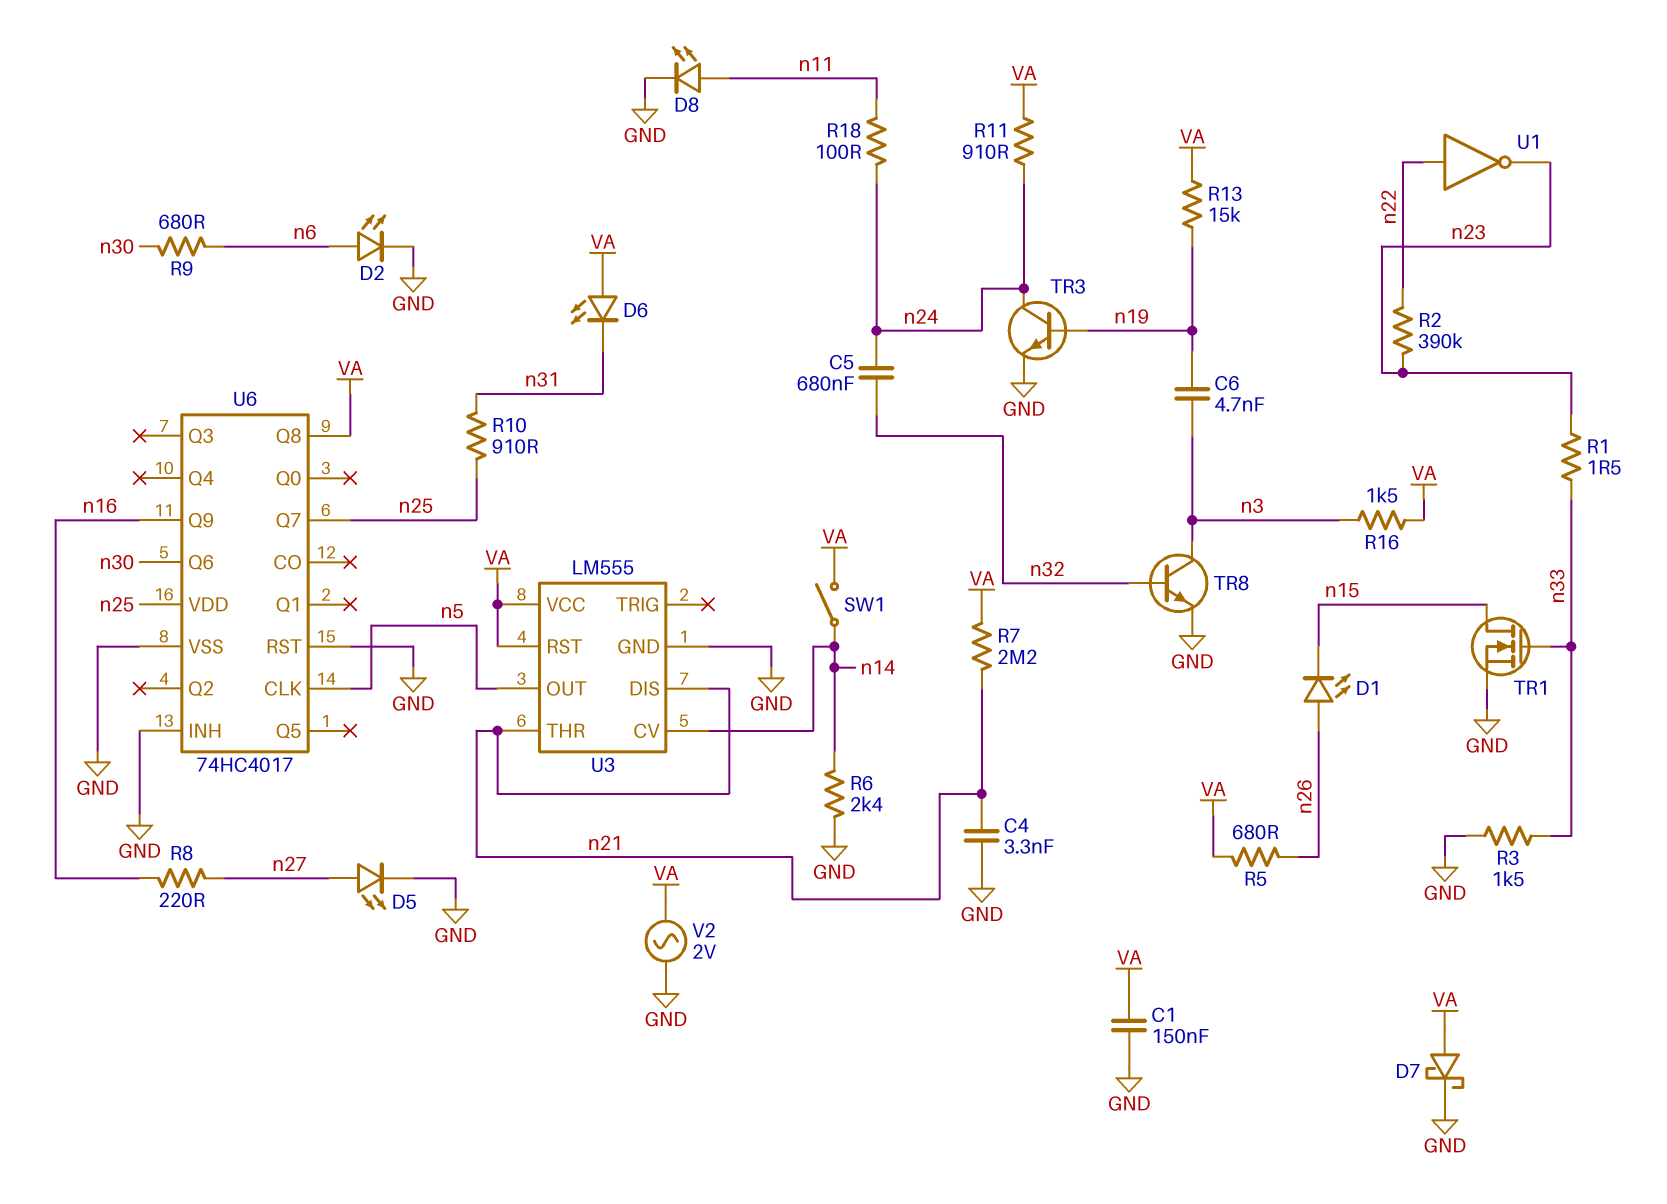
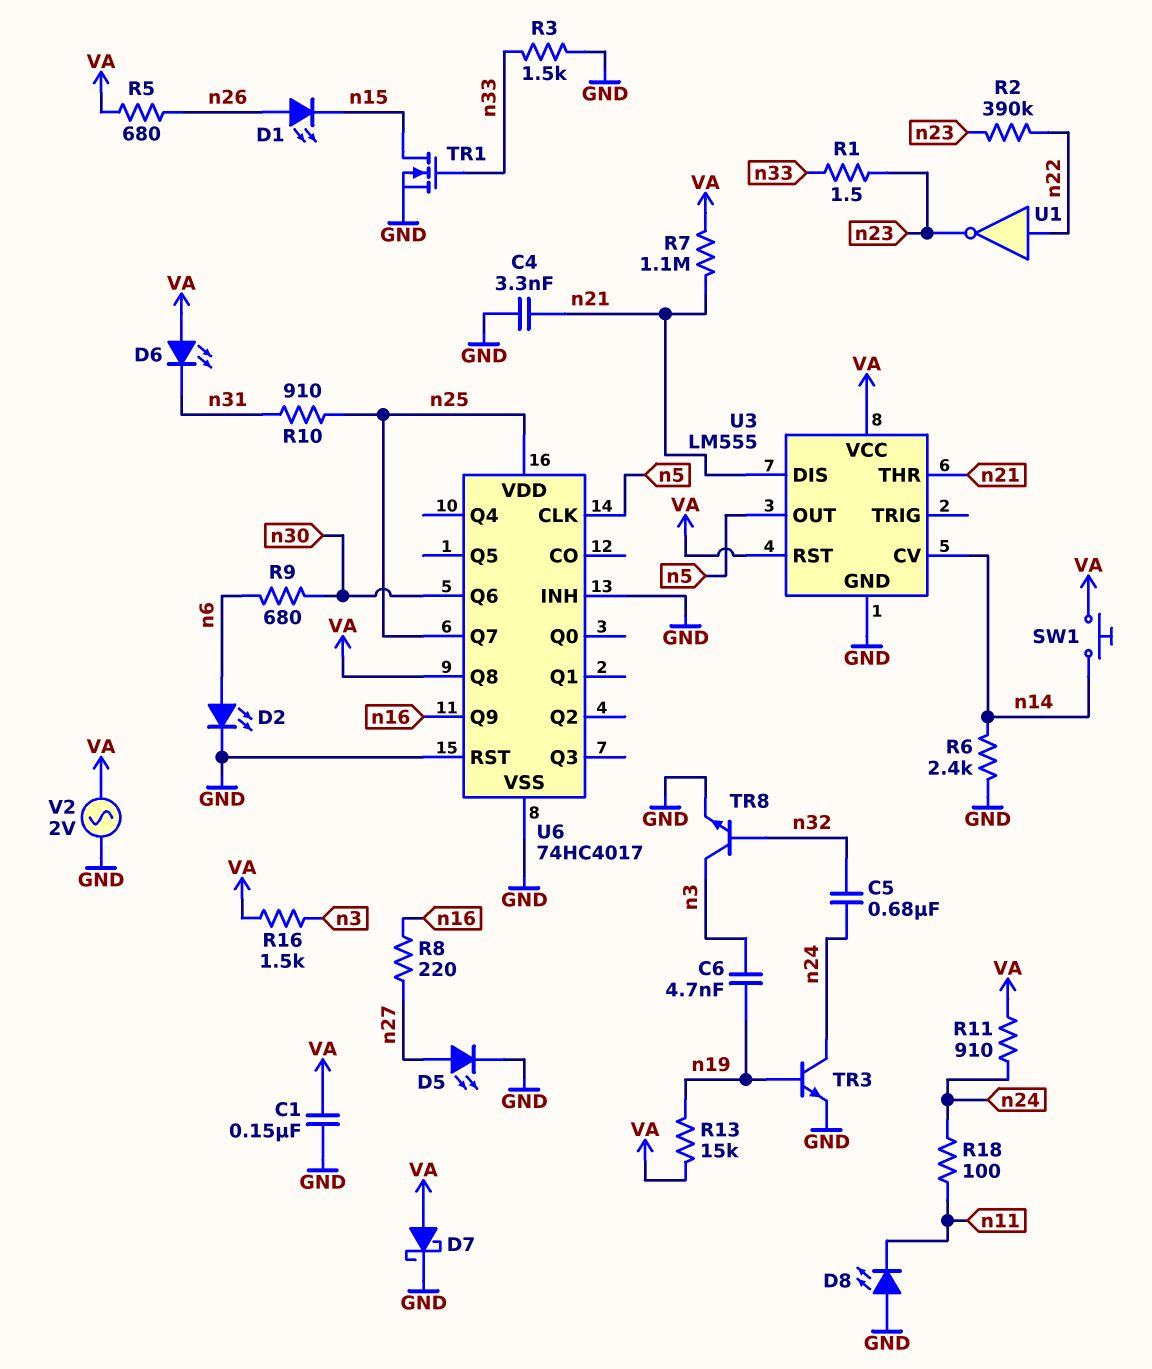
D8: LED (A n11, K GND) -> LED (A GND, K n11)
R7: 2.2M (VA, n21) -> 1.1M (VA, n21)
SW1: switch (VA, n14) -> button (VA, n14)

